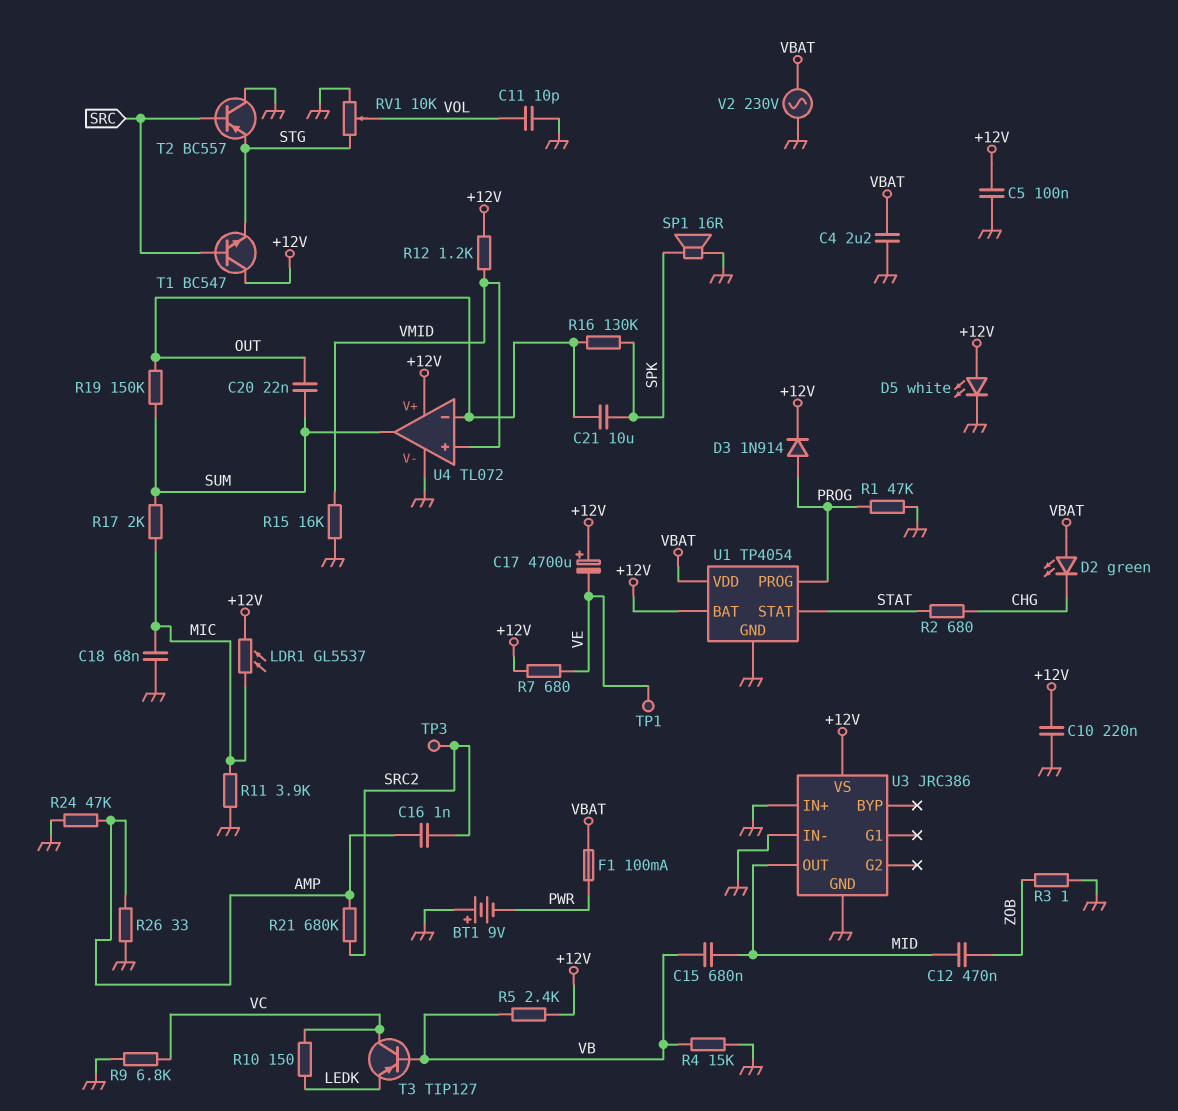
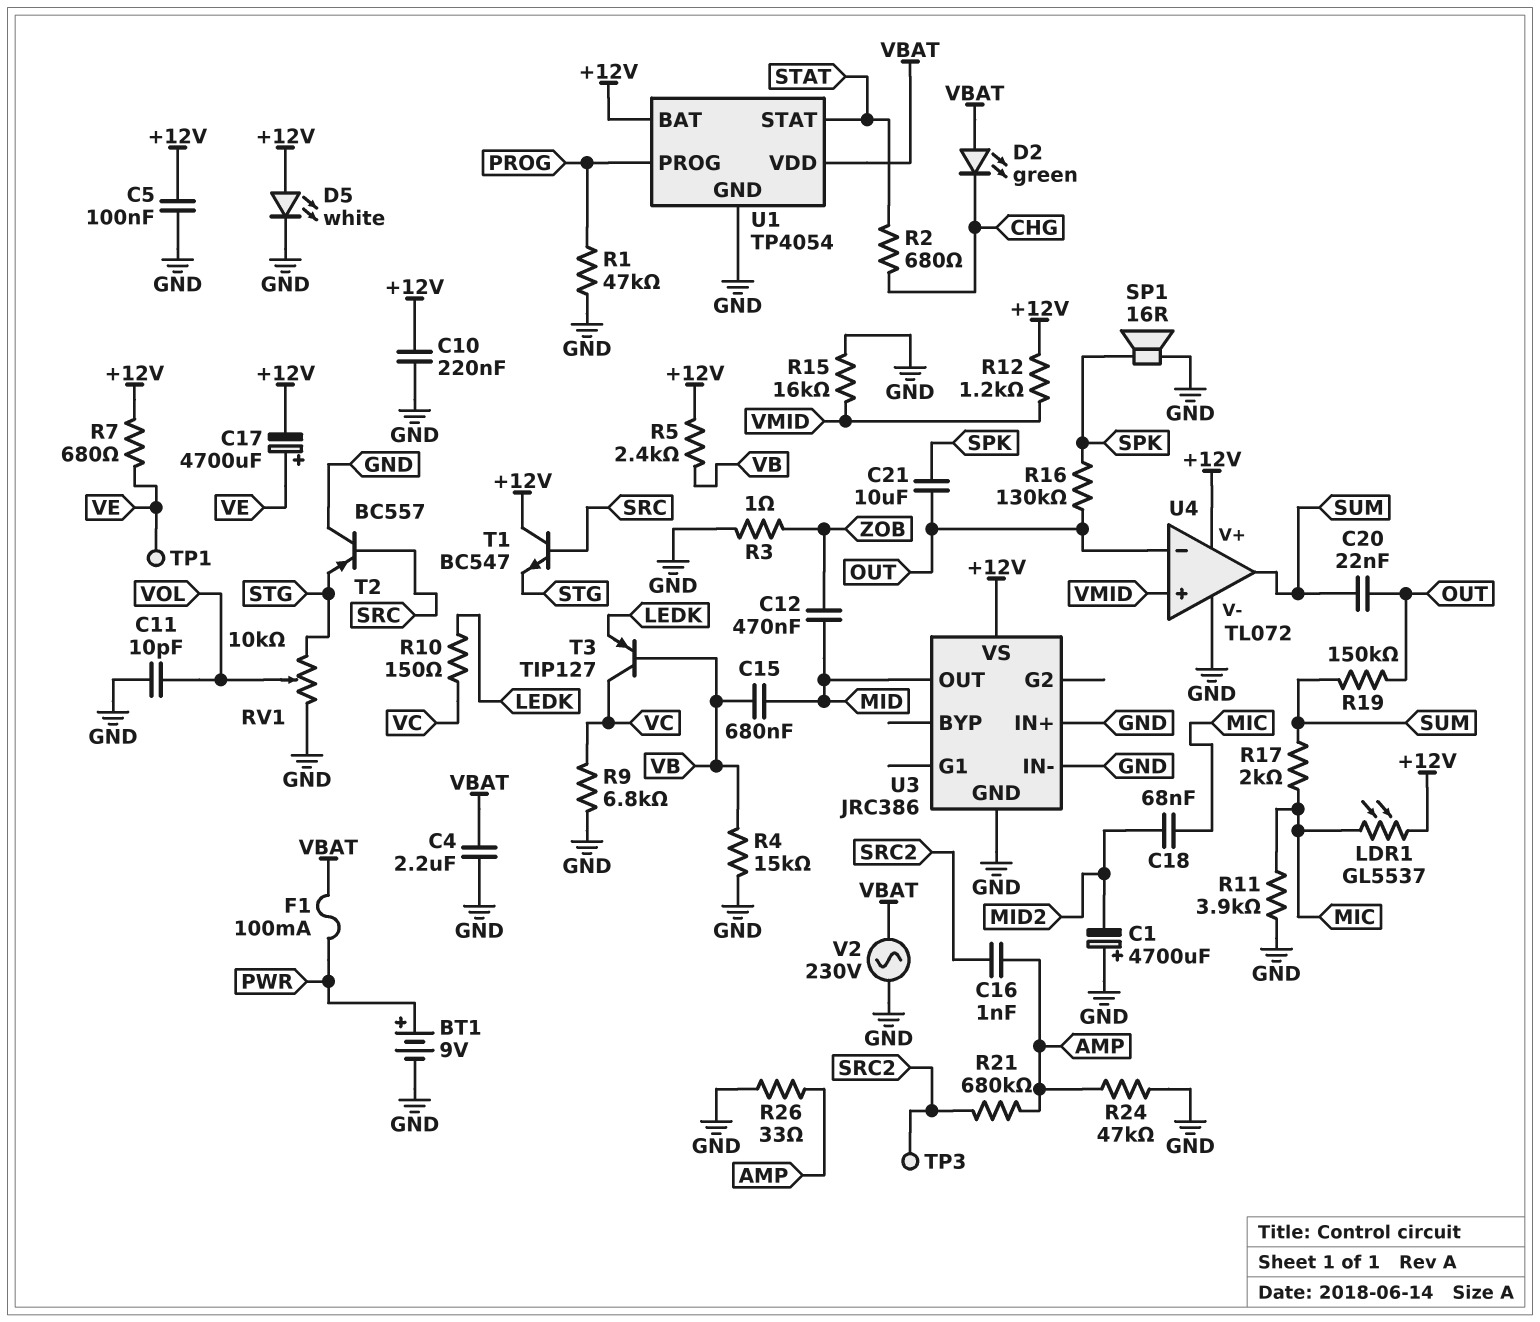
BT1: 9V (plus GND, minus PWR) -> 9V (plus PWR, minus GND)
C1: none -> 4700uF (plus GND, minus MID2)
C17: 4700uF (plus +12V, minus VE) -> 4700uF (plus VE, minus +12V)
C18: 68nF (GND, MIC) -> 68nF (MIC, MID2)
D3: diode 1N914 (A PROG, K +12V) -> none

